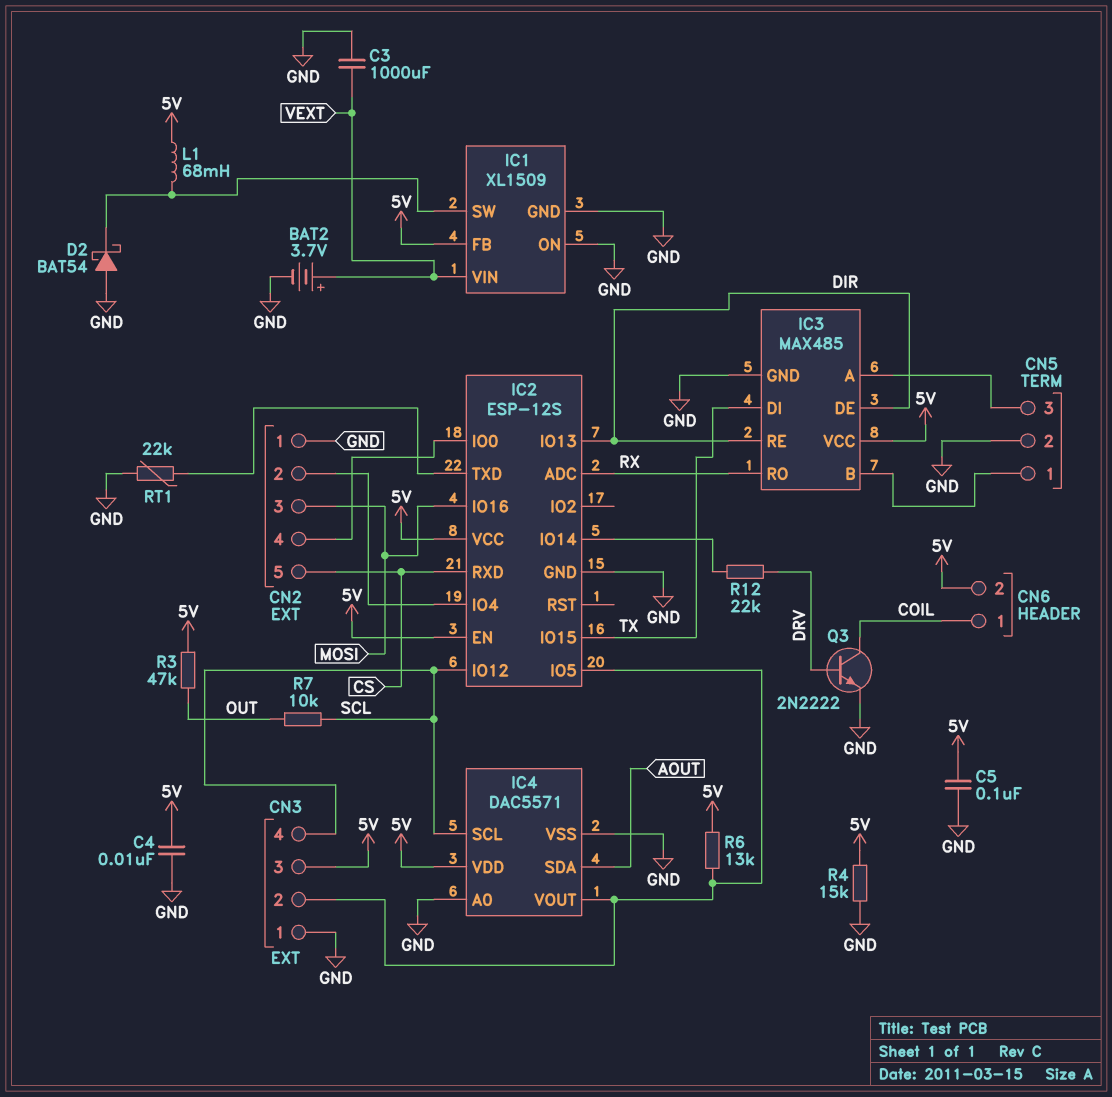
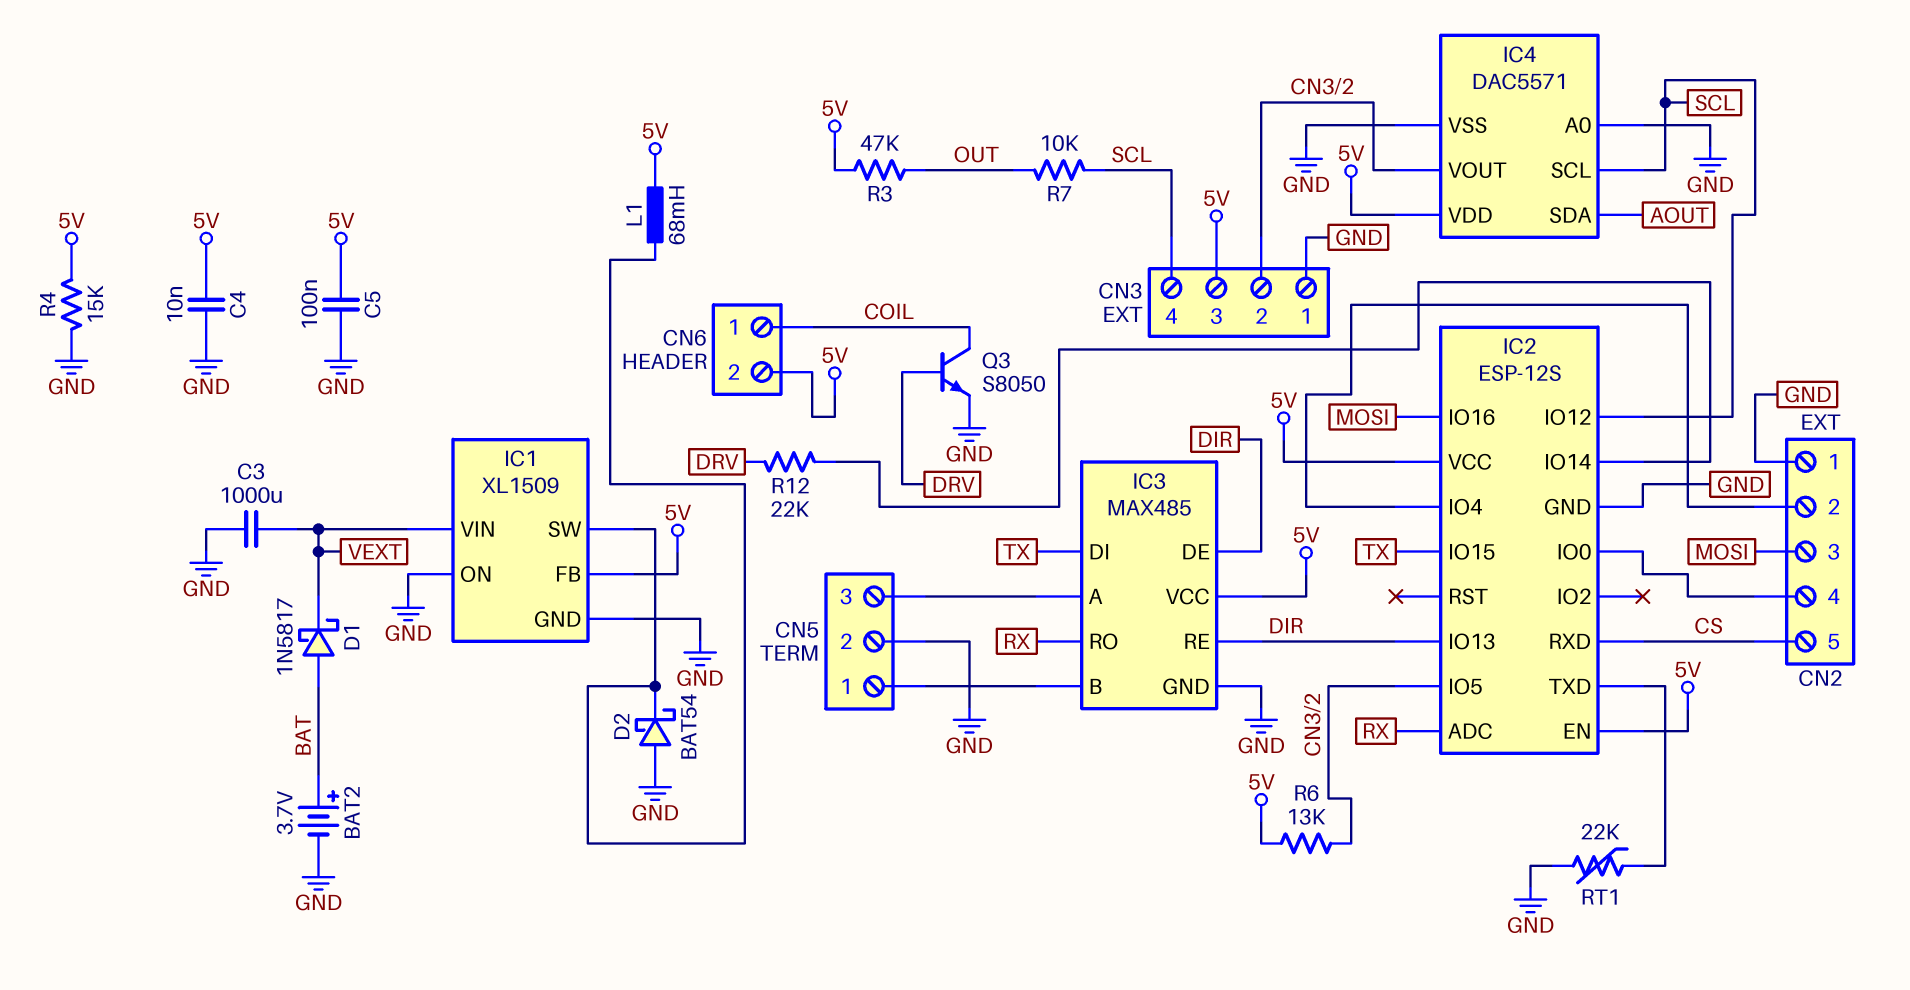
BAT2: 3.7V (plus VEXT, minus GND) -> 3.7V (plus BAT, minus GND)
D1: none -> schottky 1N5817 (A BAT, K VEXT)
Q3: NPN 2N2222 (B DRV, C COIL, E GND) -> NPN S8050 (B DRV, C COIL, E GND)

